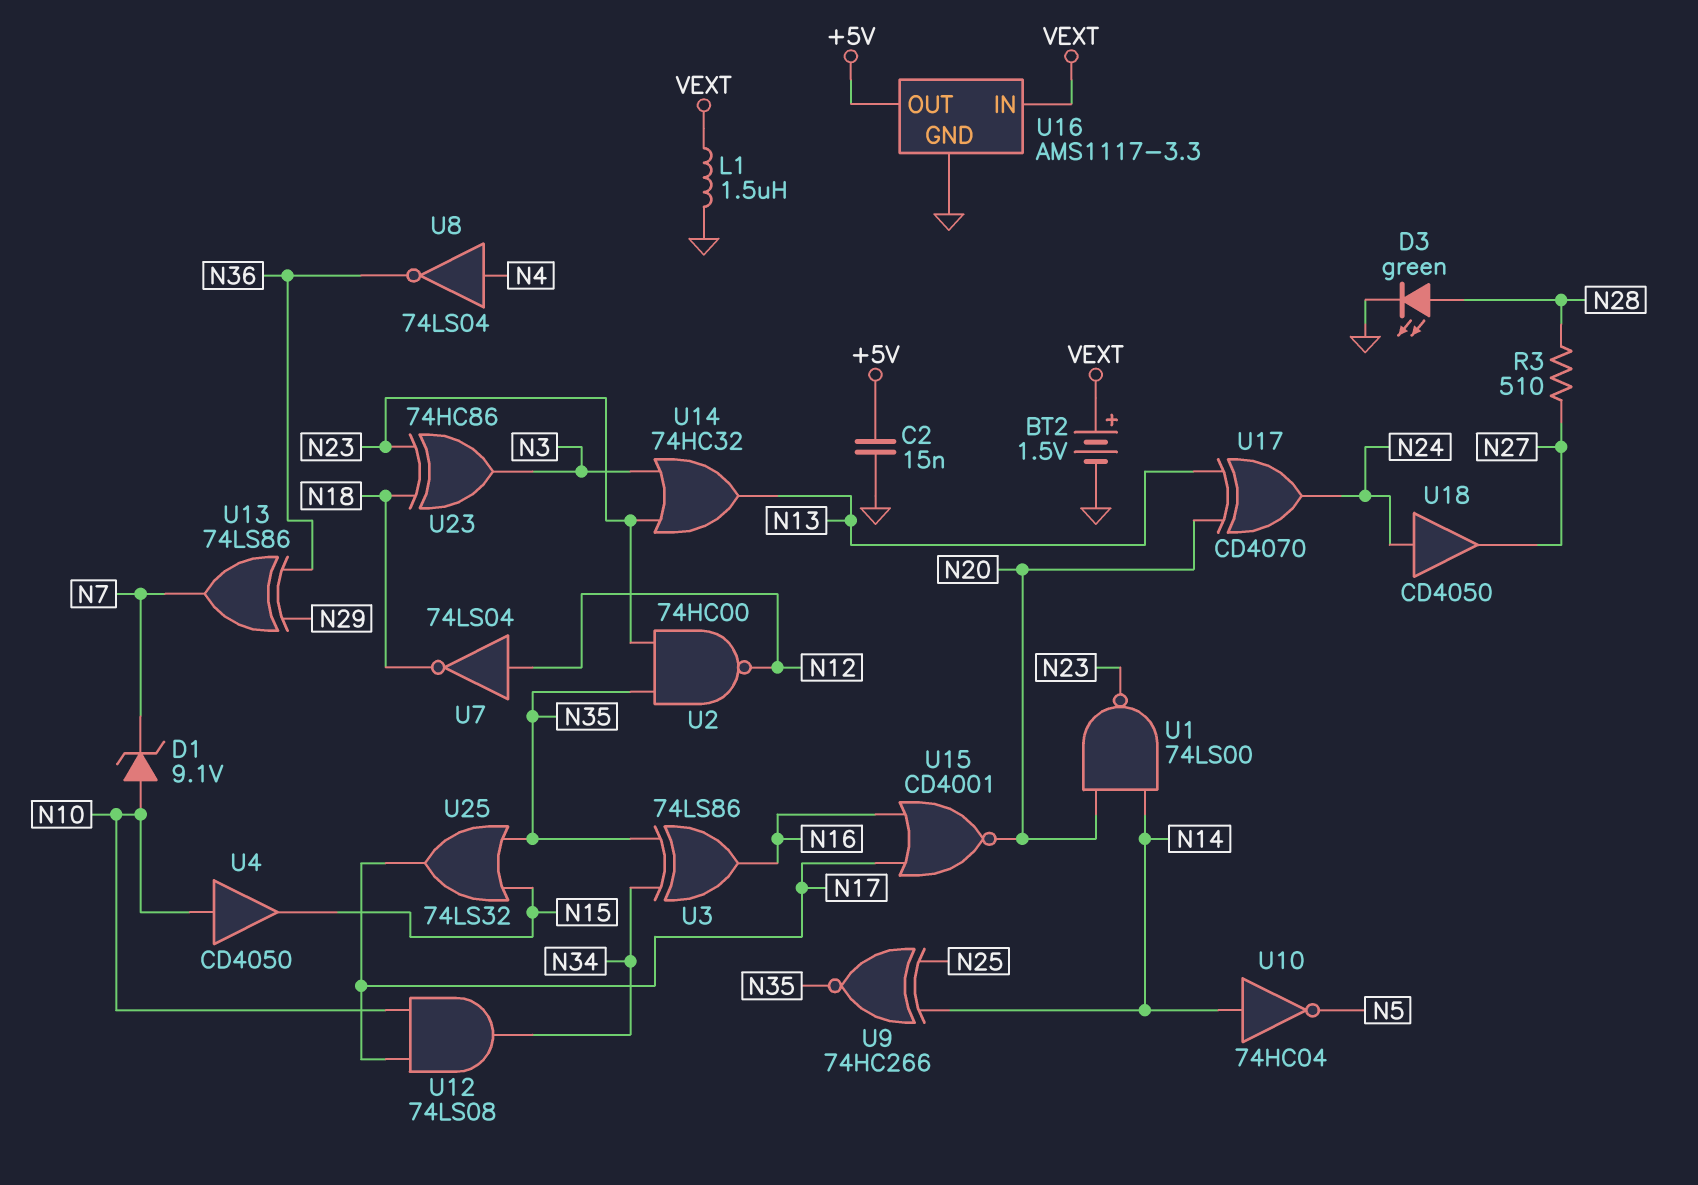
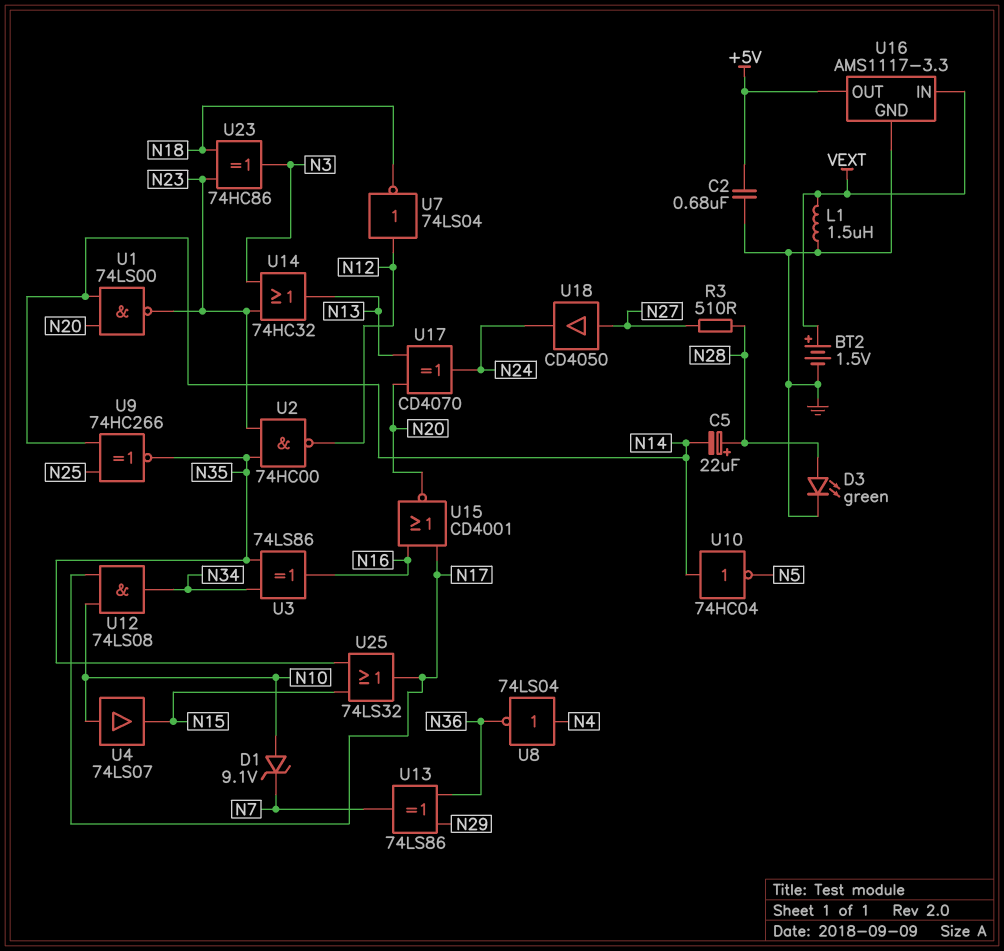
C2: 15nF (+5V, GND) -> 680nF (+5V, GND)
C5: none -> 22uF (plus N28, minus N14)
U4: buffer CD4050 (in N10, out N15) -> buffer 74LS07 (in N10, out N15)
U18: buffer CD4050 (in N24, out N27) -> buffer CD4050 (in N27, out N24)

